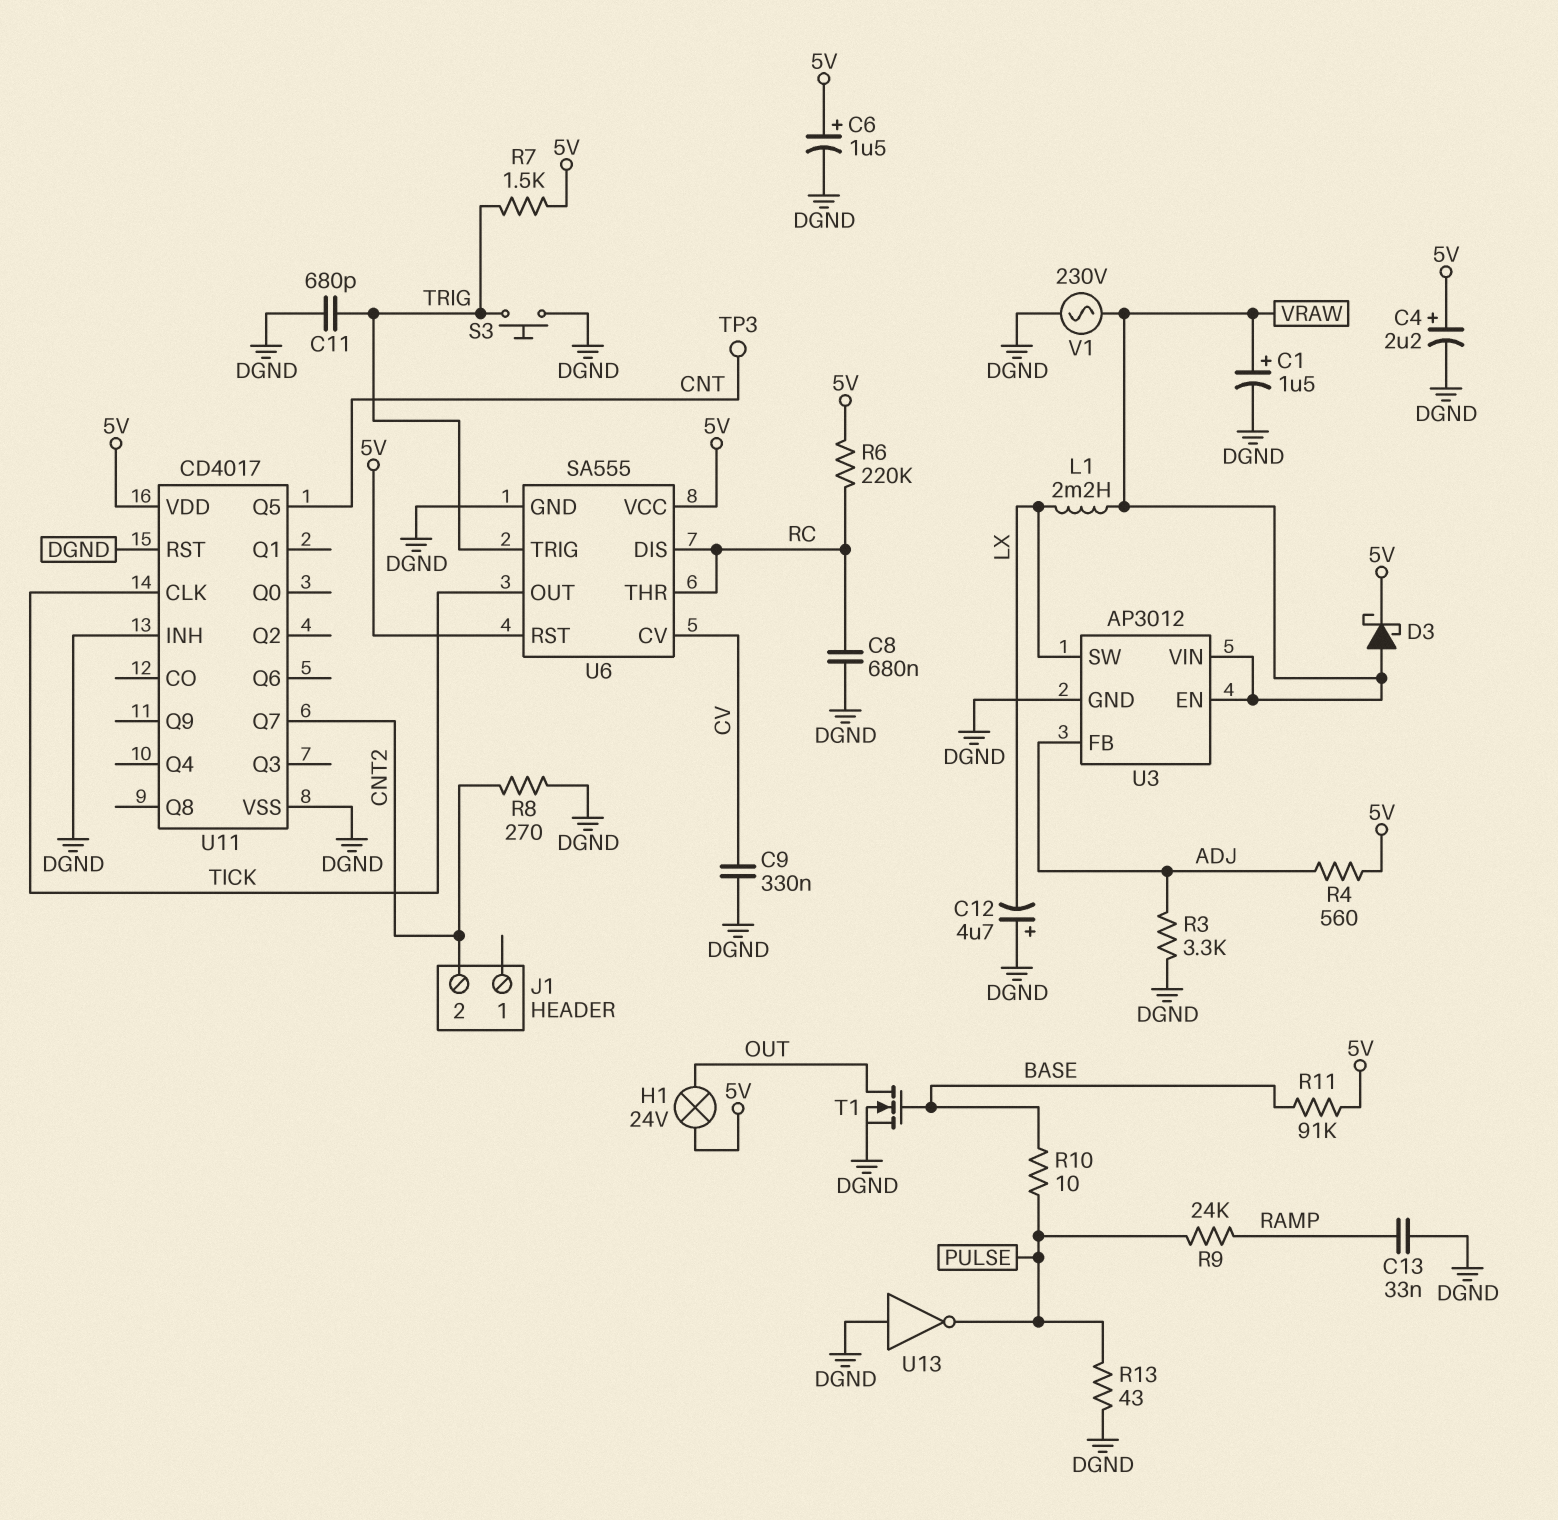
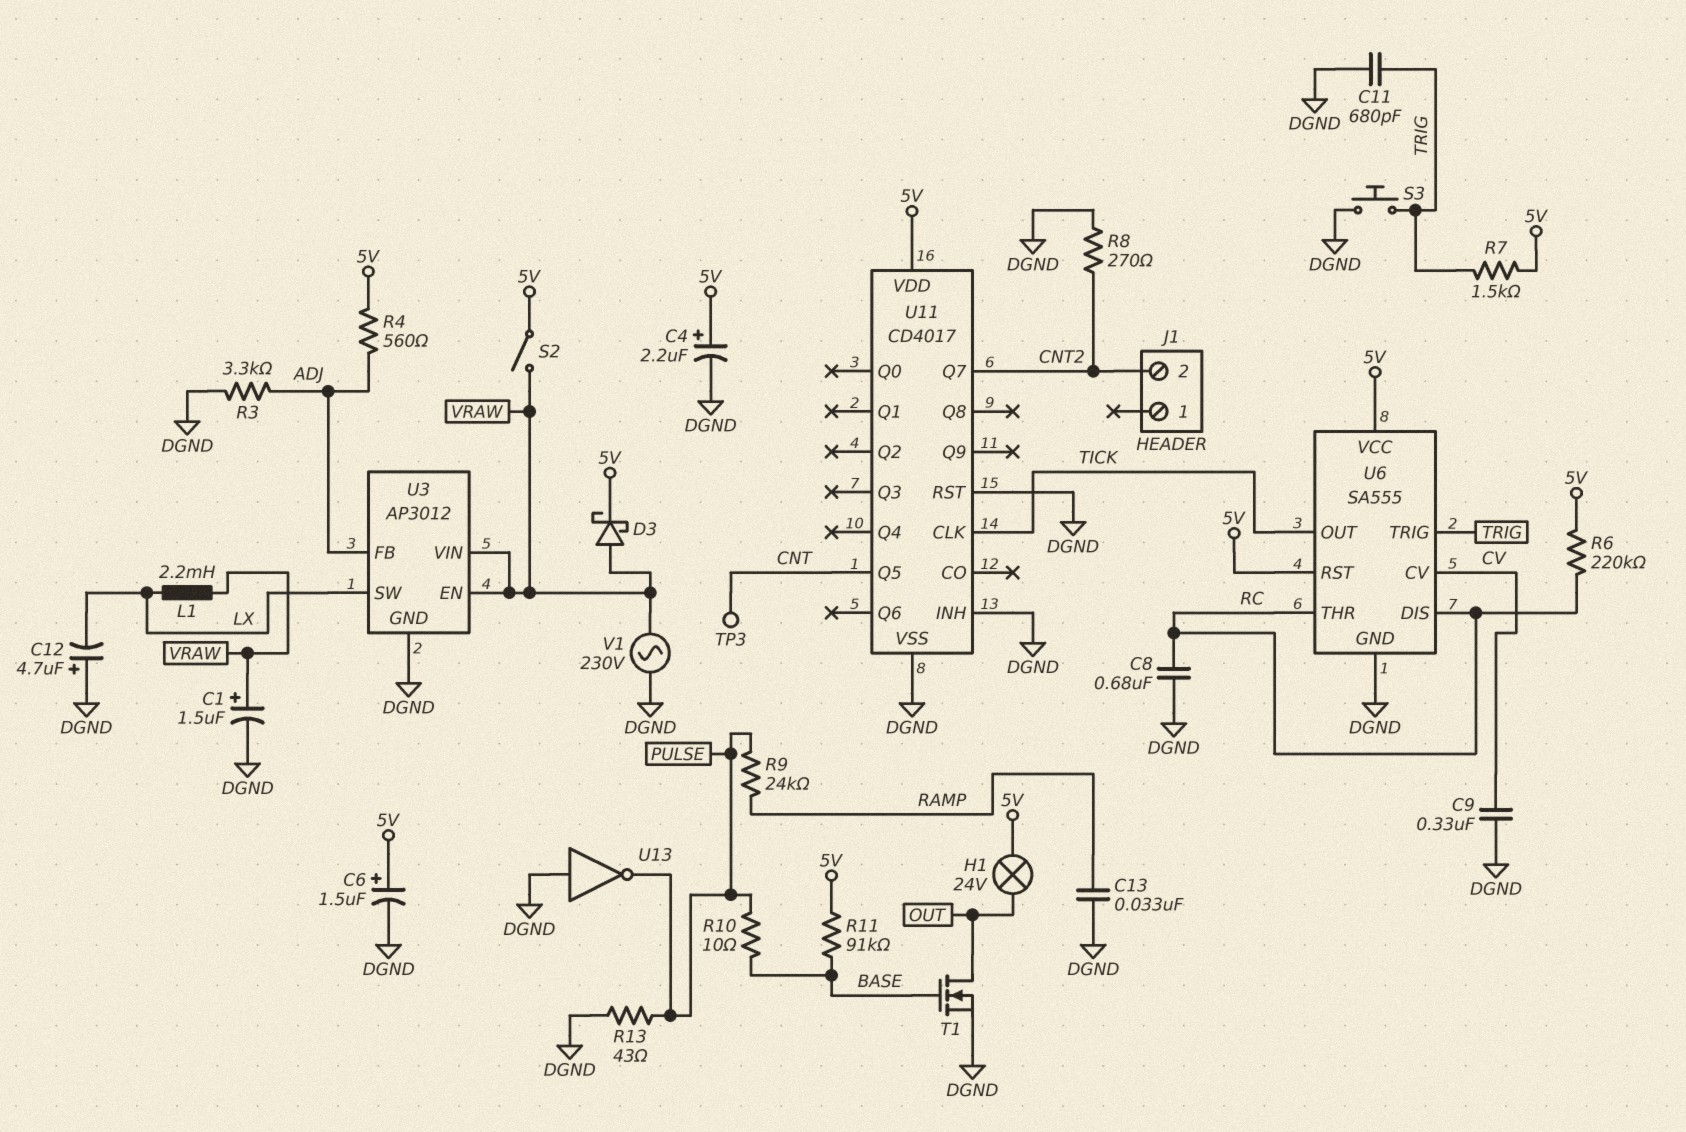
S2: none -> switch (5V, VRAW)

